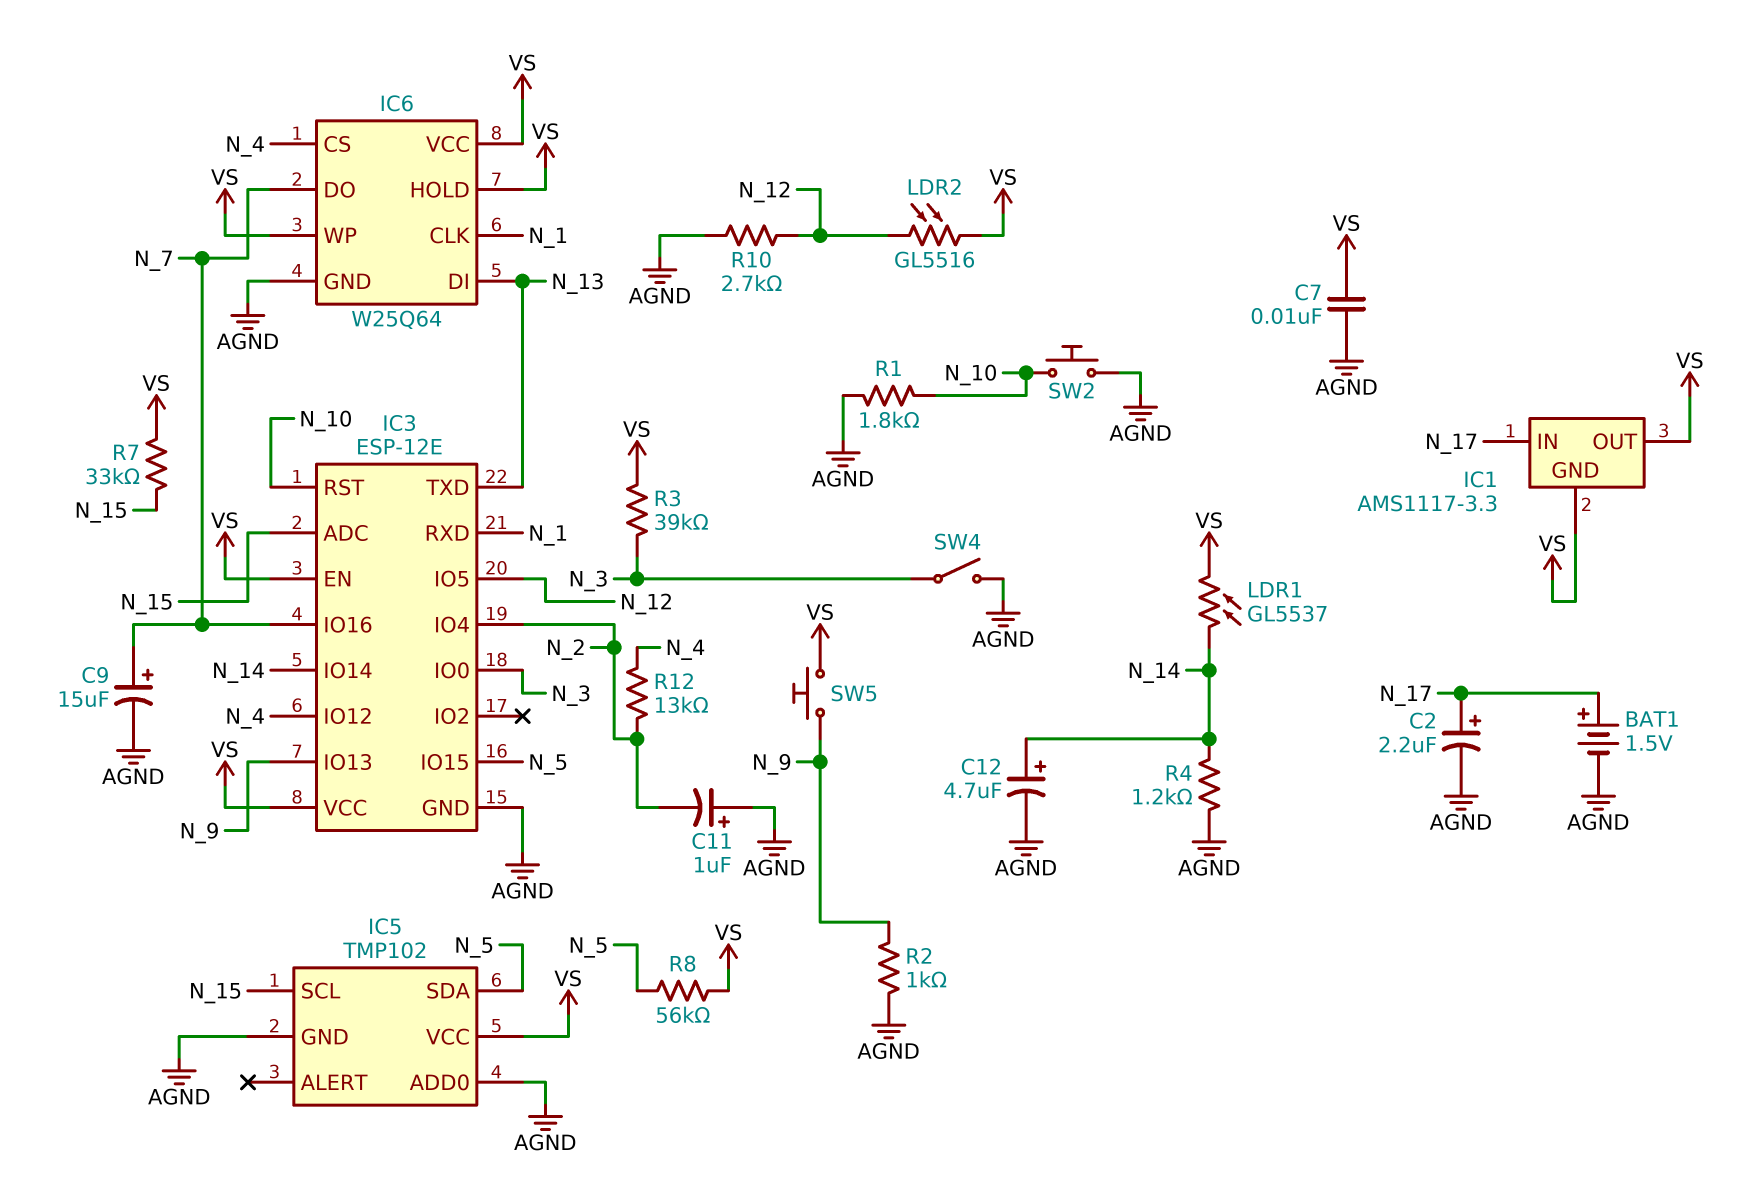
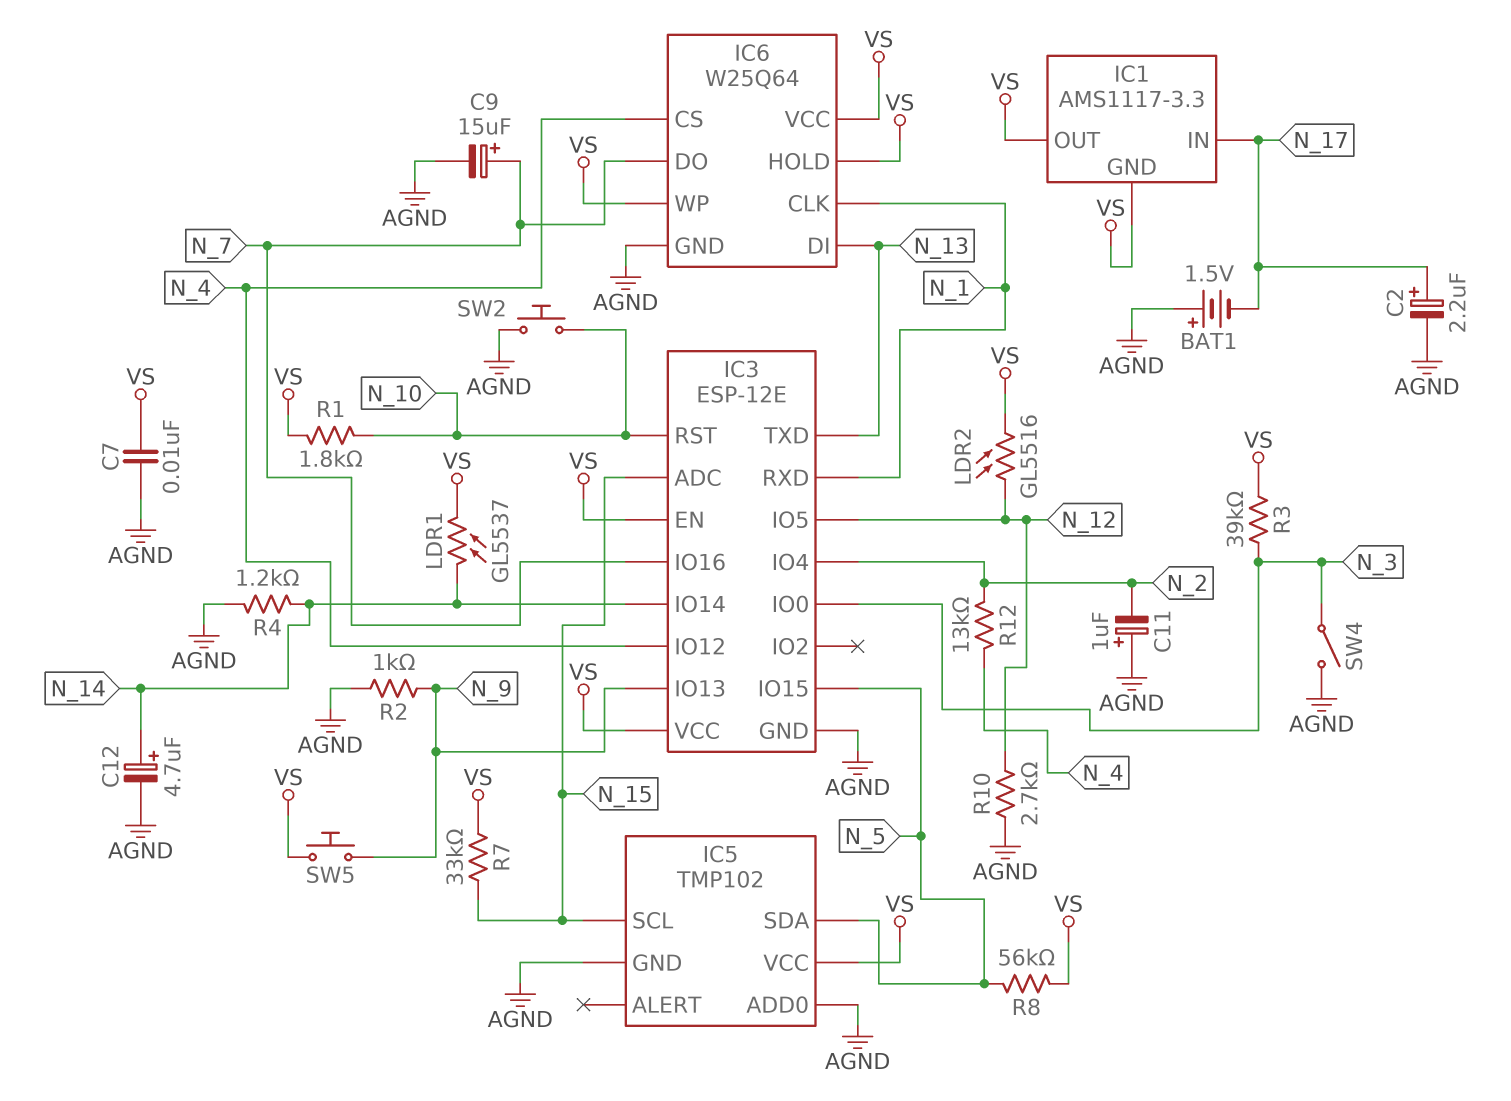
BAT1: 1.5V (plus N_17, minus AGND) -> 1.5V (plus AGND, minus N_17)
R1: 1.8k (AGND, N_10) -> 1.8k (N_10, VS)

